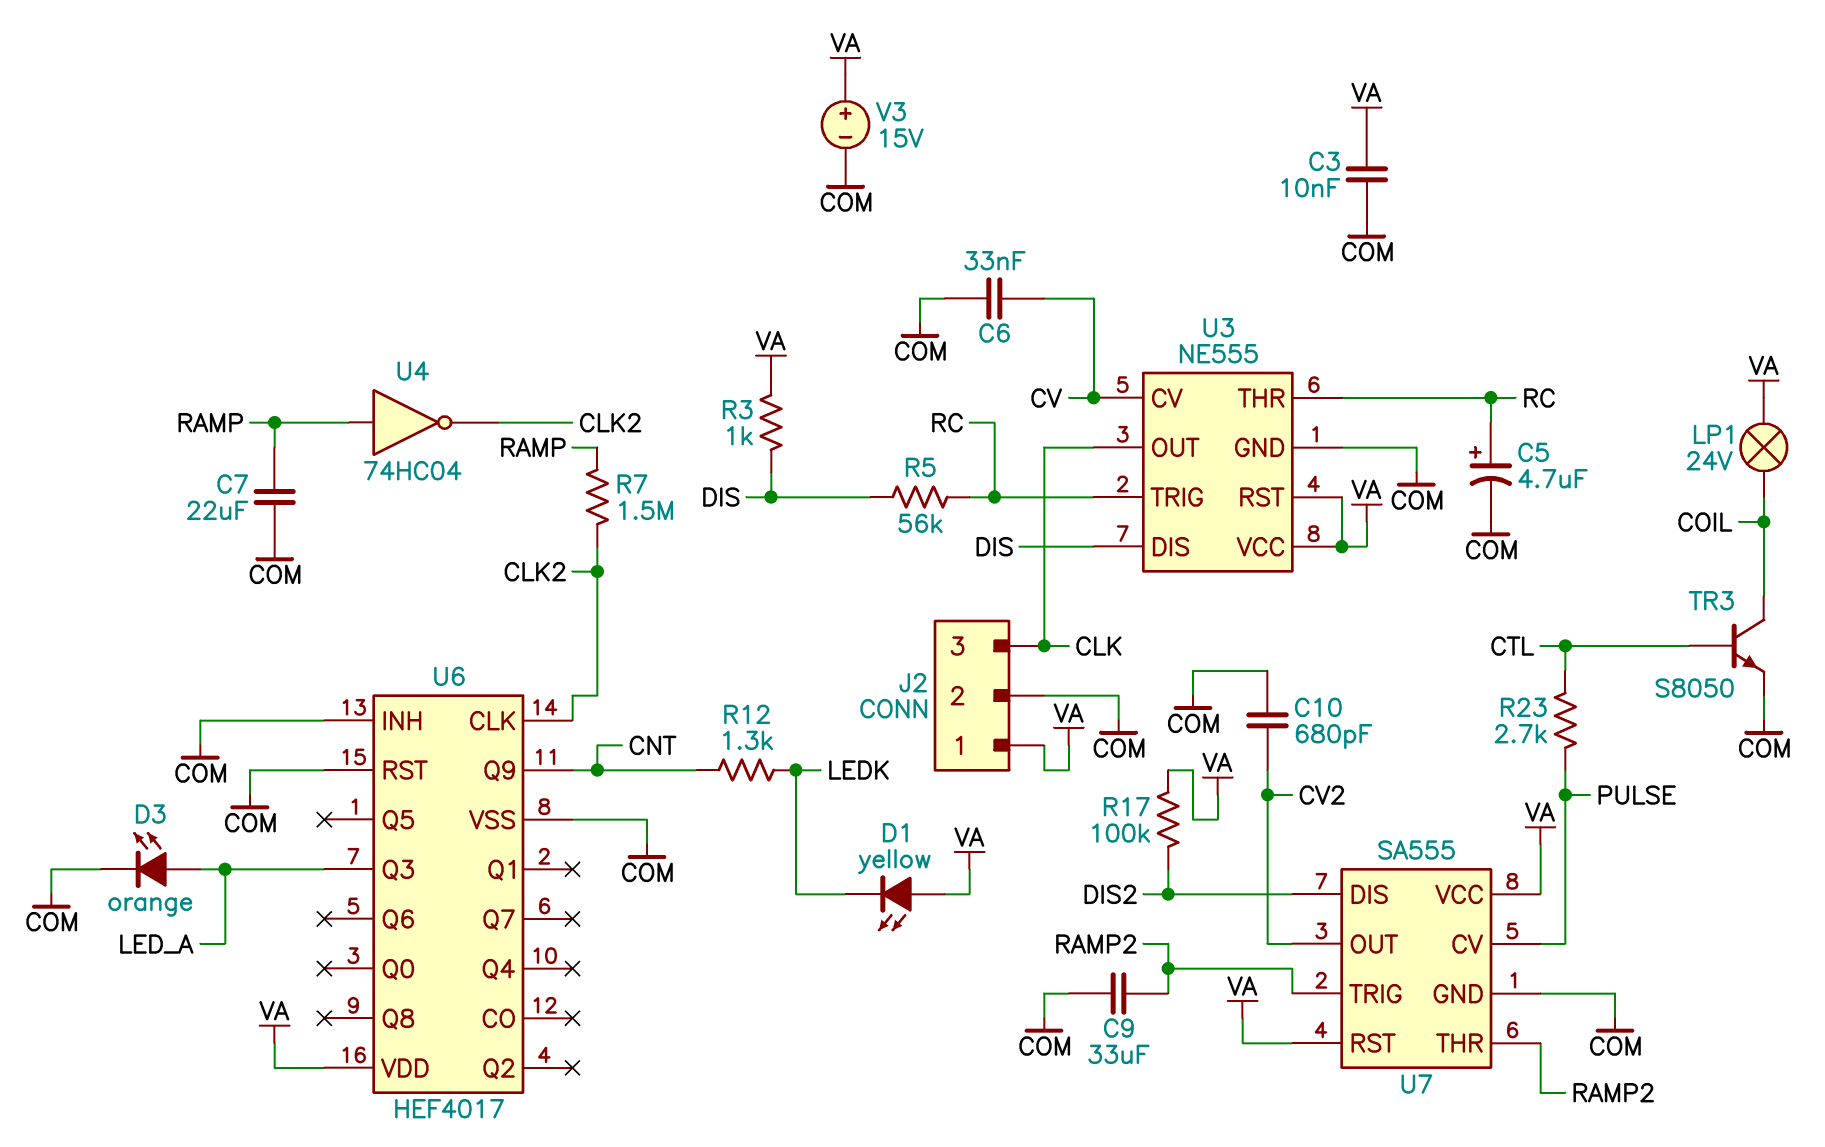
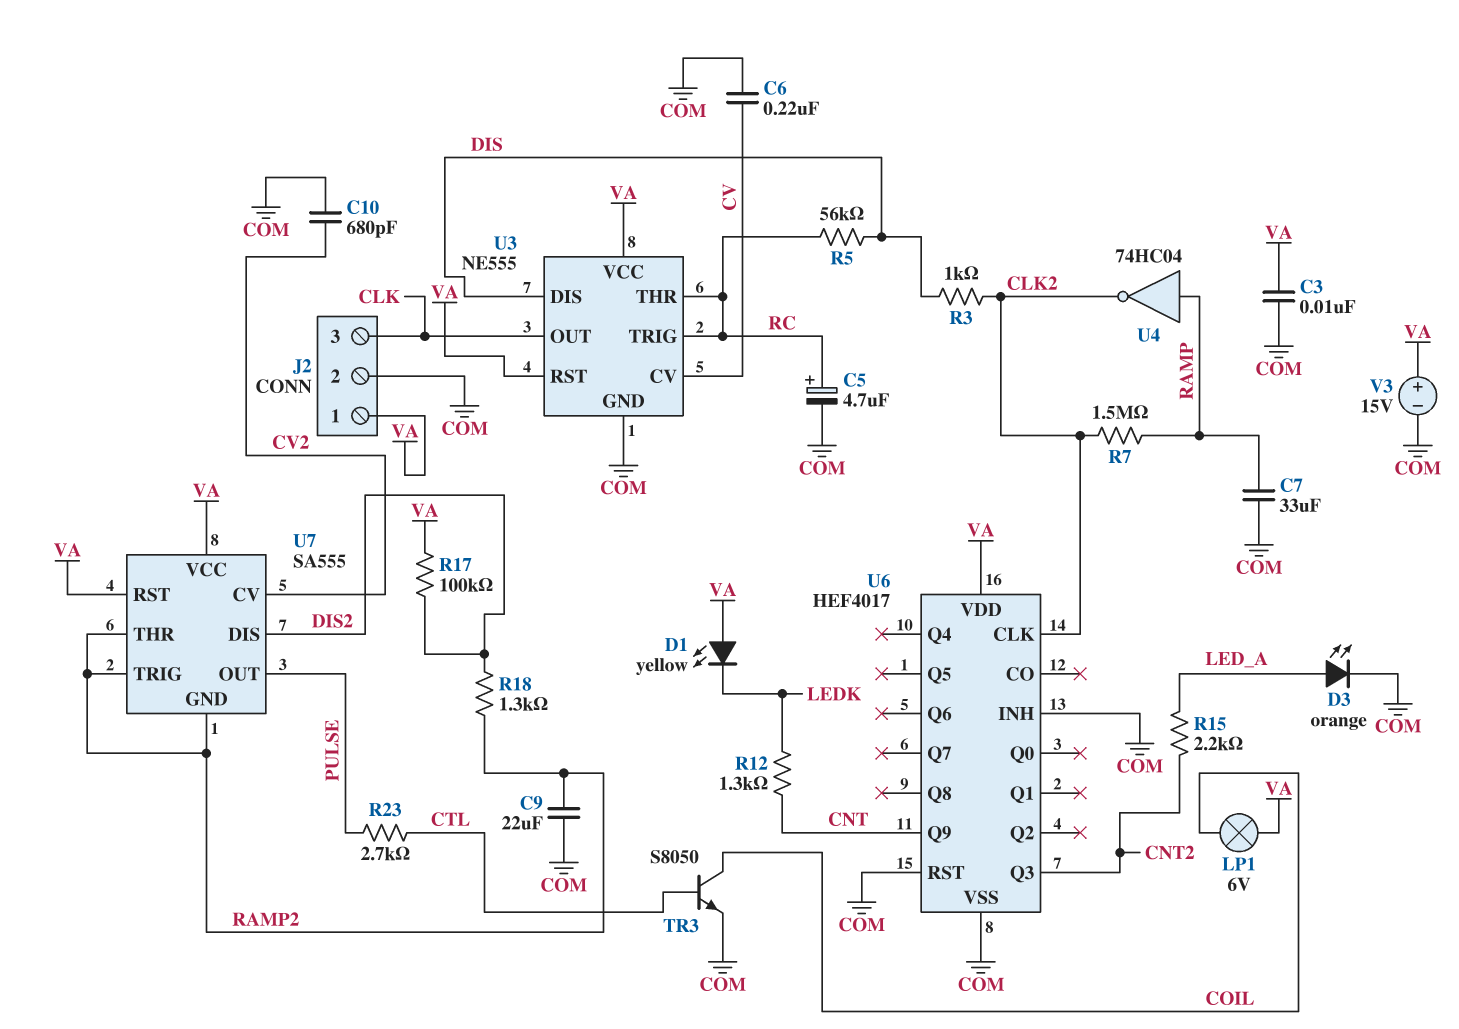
C6: 33nF (COM, CV) -> 220nF (COM, CV)
C7: 22uF (COM, RAMP) -> 33uF (COM, RAMP)
C9: 33uF (COM, RAMP2) -> 22uF (COM, RAMP2)
LP1: lamp 24V (COIL, VA) -> lamp 6V (COIL, VA)
R3: 1k (DIS, VA) -> 1k (CLK2, DIS)
R15: none -> 2.2k (CNT2, LED_A)
R18: none -> 1.3k (DIS2, RAMP2)
U6 pin Q3: LED_A -> CNT2
U7 pin CV: PULSE -> CV2
U7 pin GND: COM -> RAMP2
U7 pin OUT: CV2 -> PULSE

